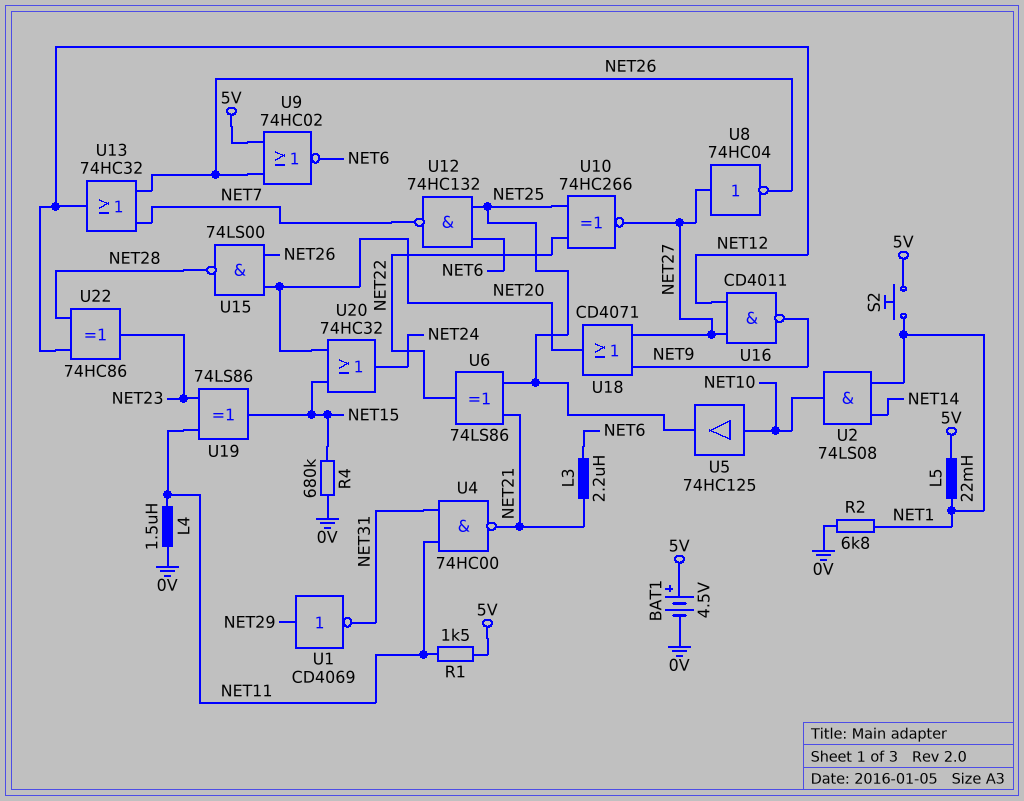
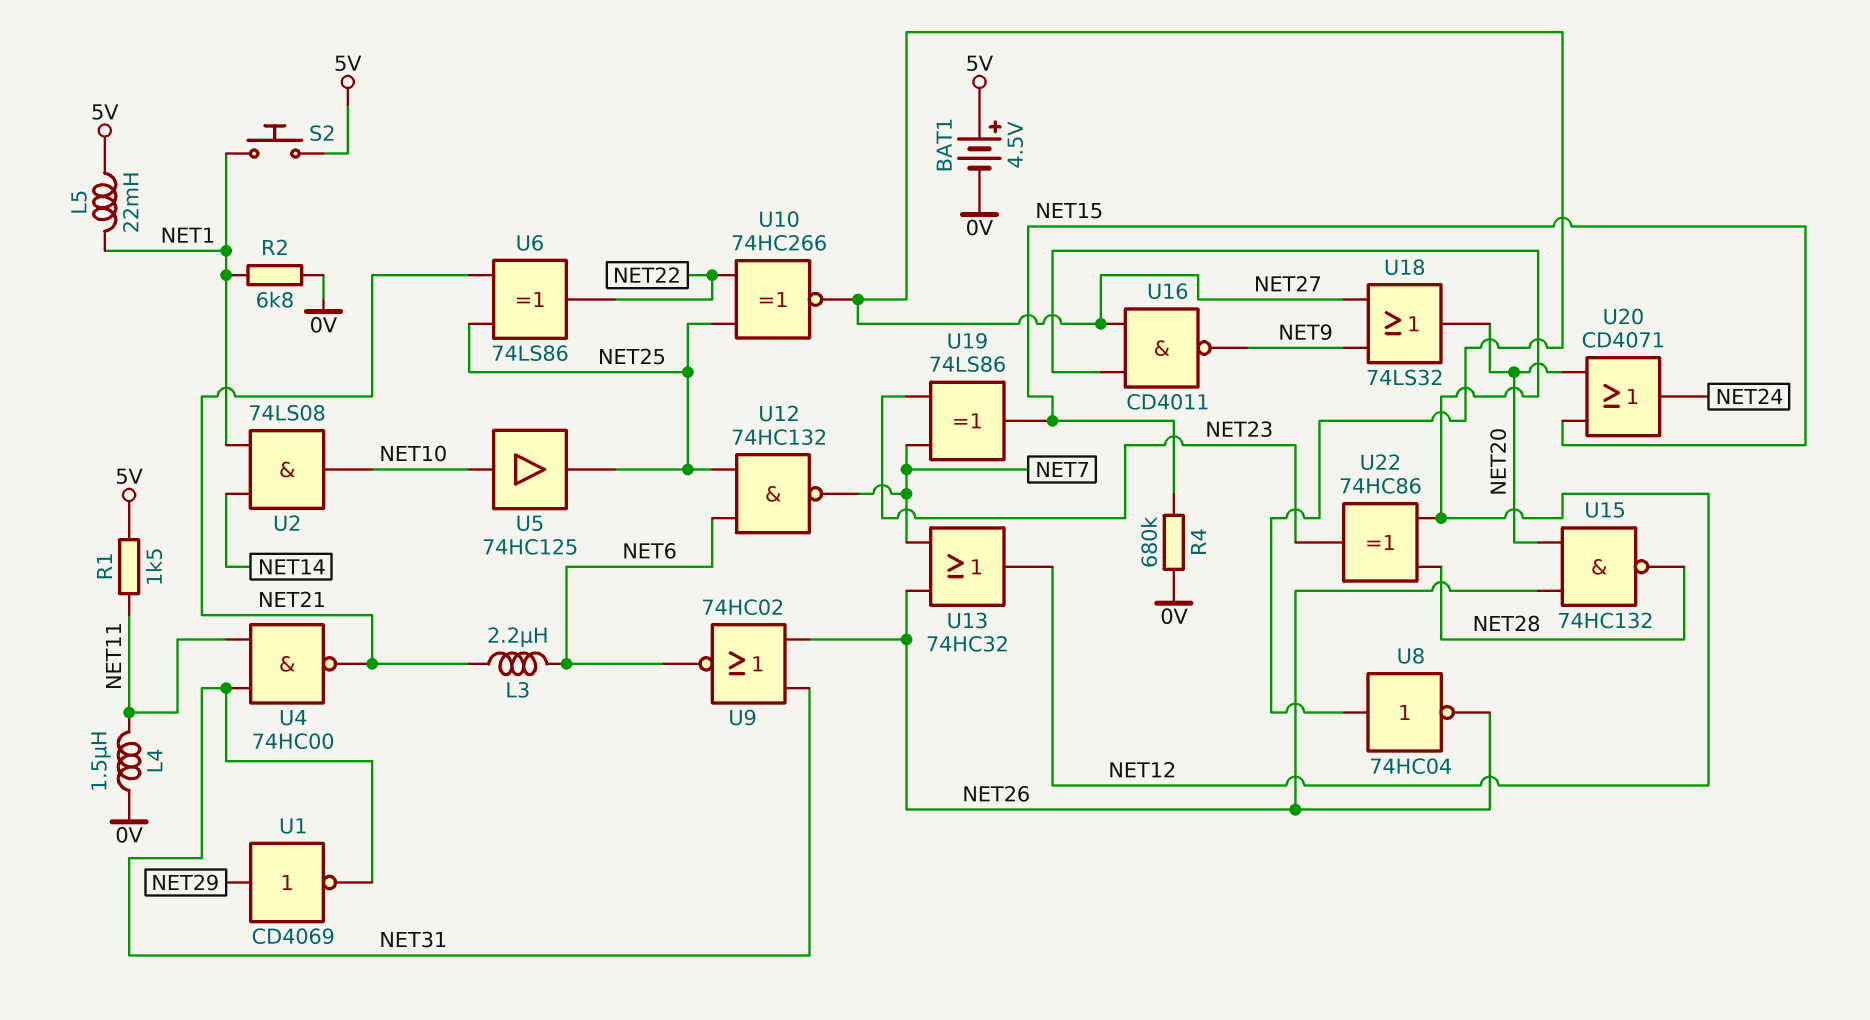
U9: NOR 74HC02 (in 5V, in NET26, out NET6) -> NOR 74HC02 (in NET26, in NET31, out NET6)
U15: NAND 74LS00 (in NET20, in NET26, out NET28) -> NAND 74HC132 (in NET20, in NET26, out NET28)
U18: OR CD4071 (in NET9, in NET27, out NET20) -> OR 74LS32 (in NET9, in NET27, out NET20)
U19: XOR 74LS86 (in NET11, in NET23, out NET15) -> XOR 74LS86 (in NET7, in NET23, out NET15)
U20: OR 74HC32 (in NET15, in NET20, out NET24) -> OR CD4071 (in NET15, in NET20, out NET24)

